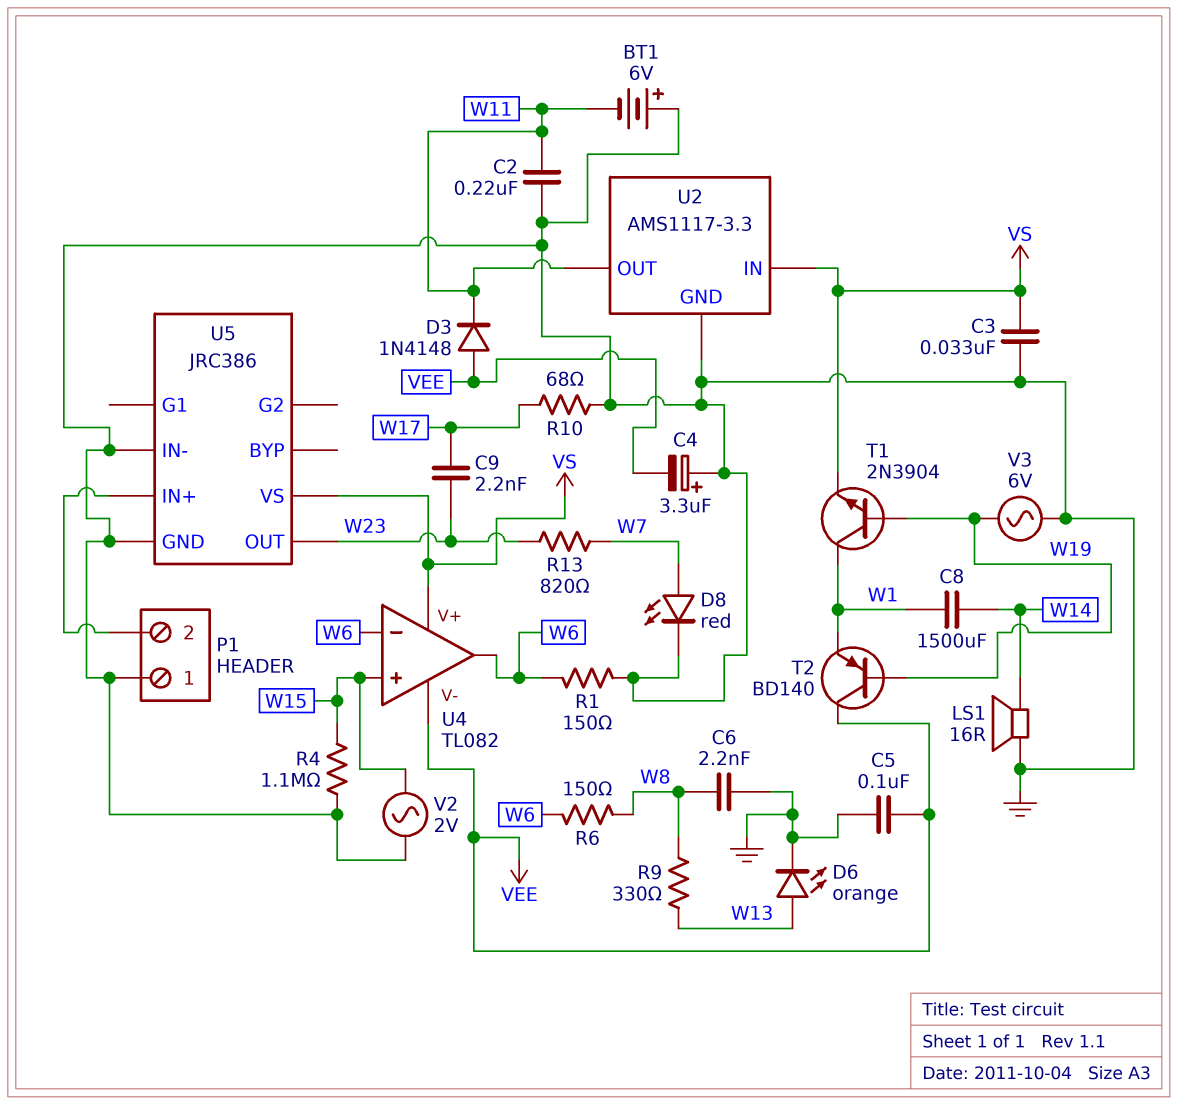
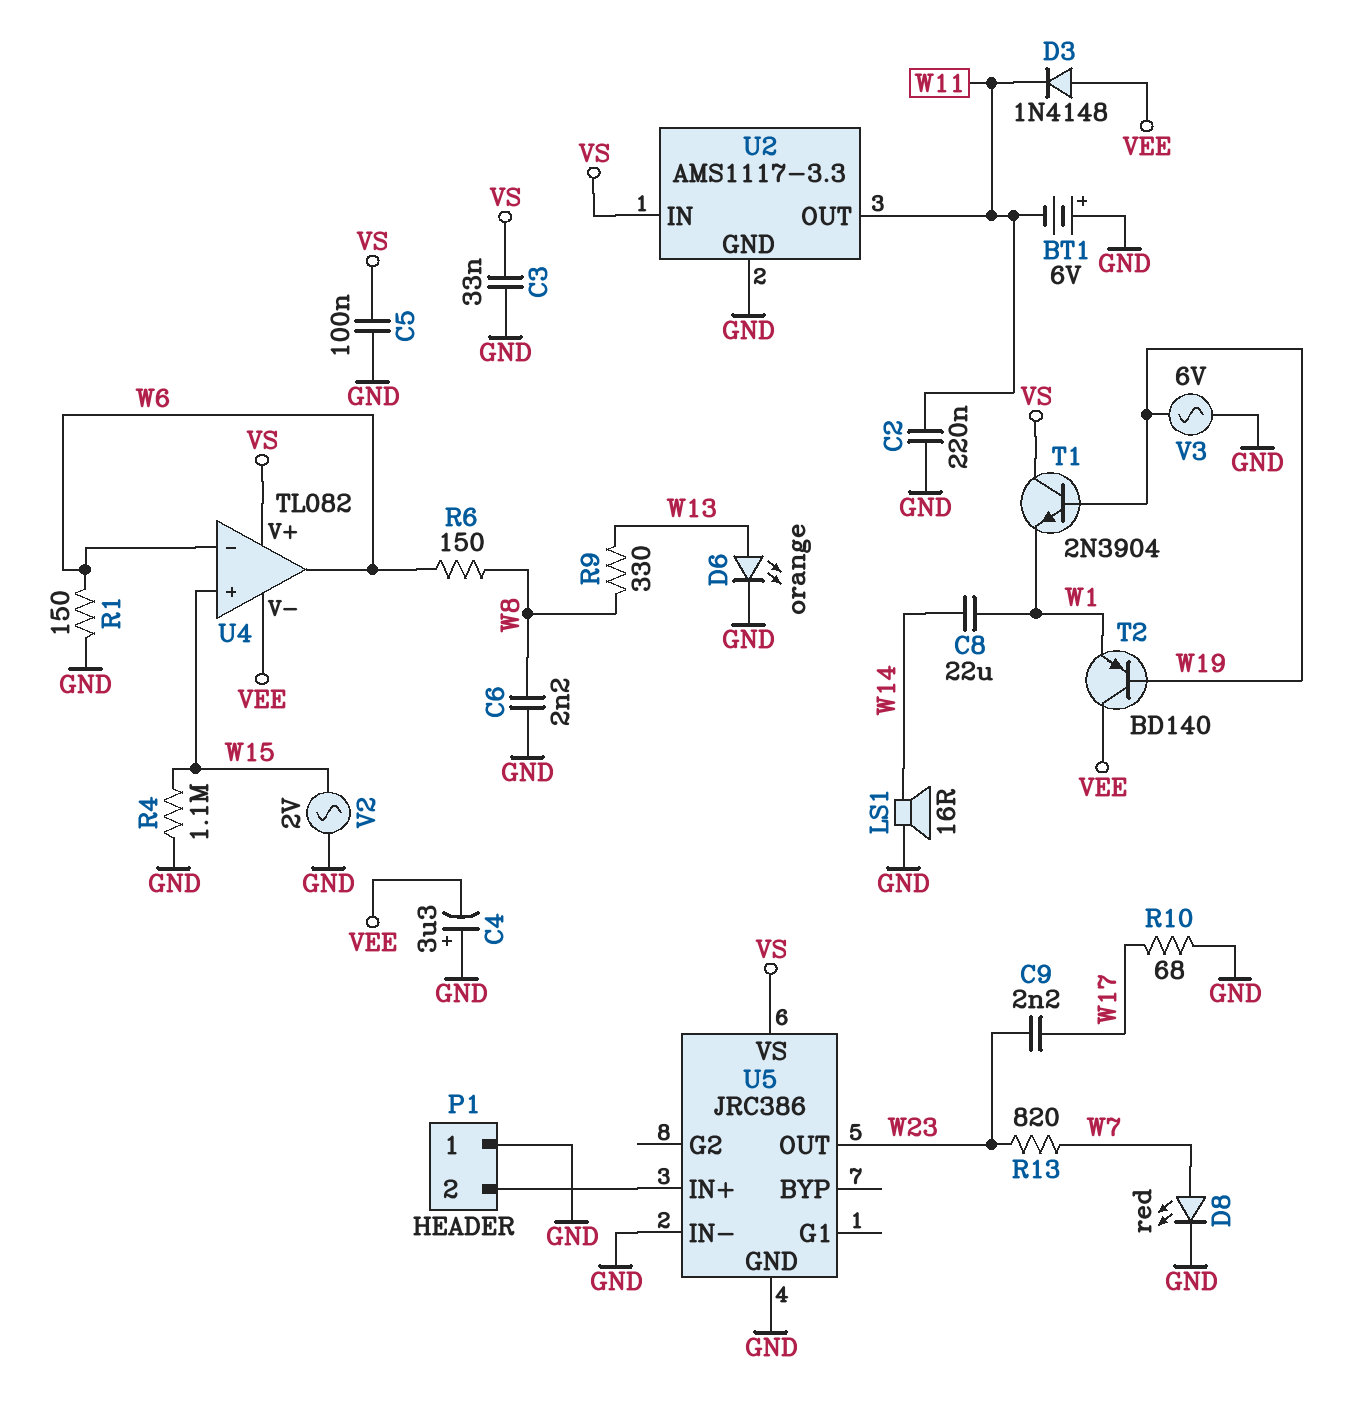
C5: 100nF (GND, VEE) -> 100nF (GND, VS)
C8: 1500uF (W1, W14) -> 22uF (W1, W14)
T1: NPN 2N3904 (B W19, C W1, E VS) -> NPN 2N3904 (B W19, C VS, E W1)

